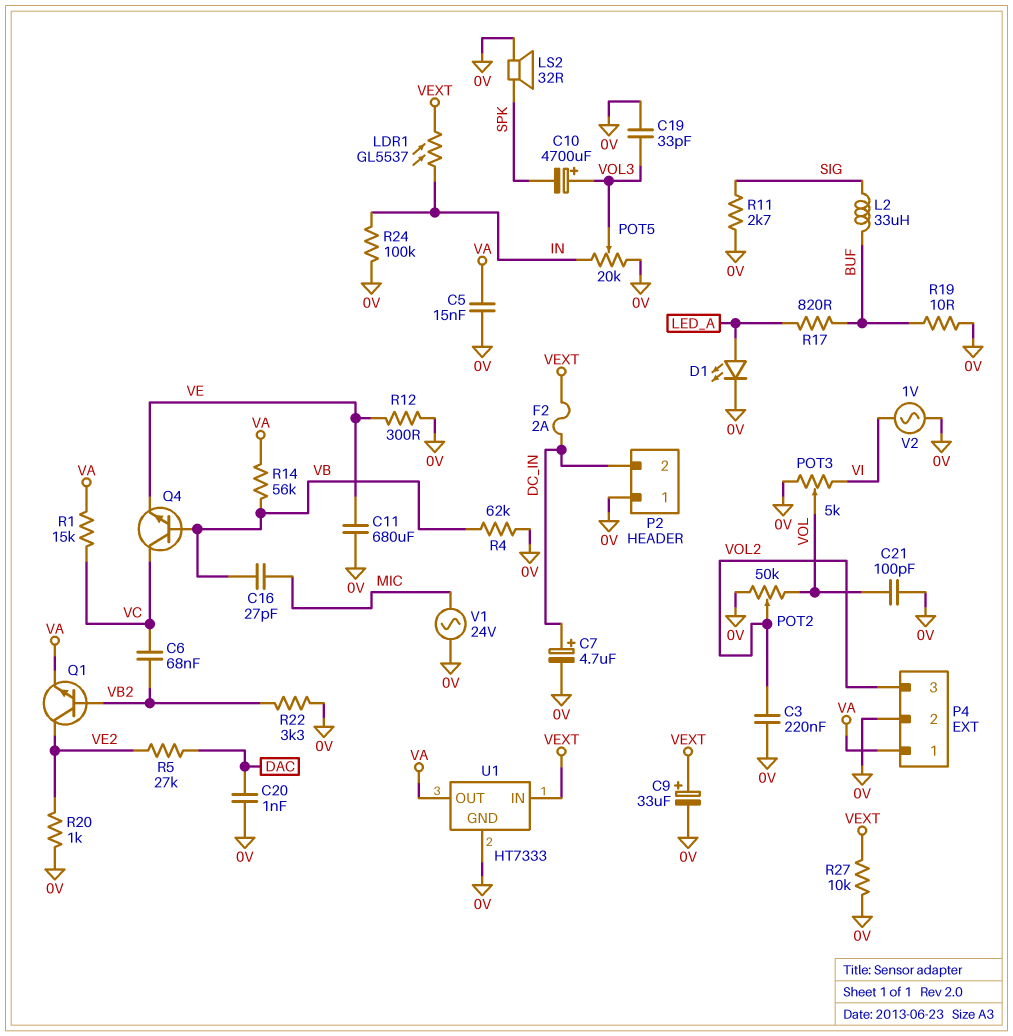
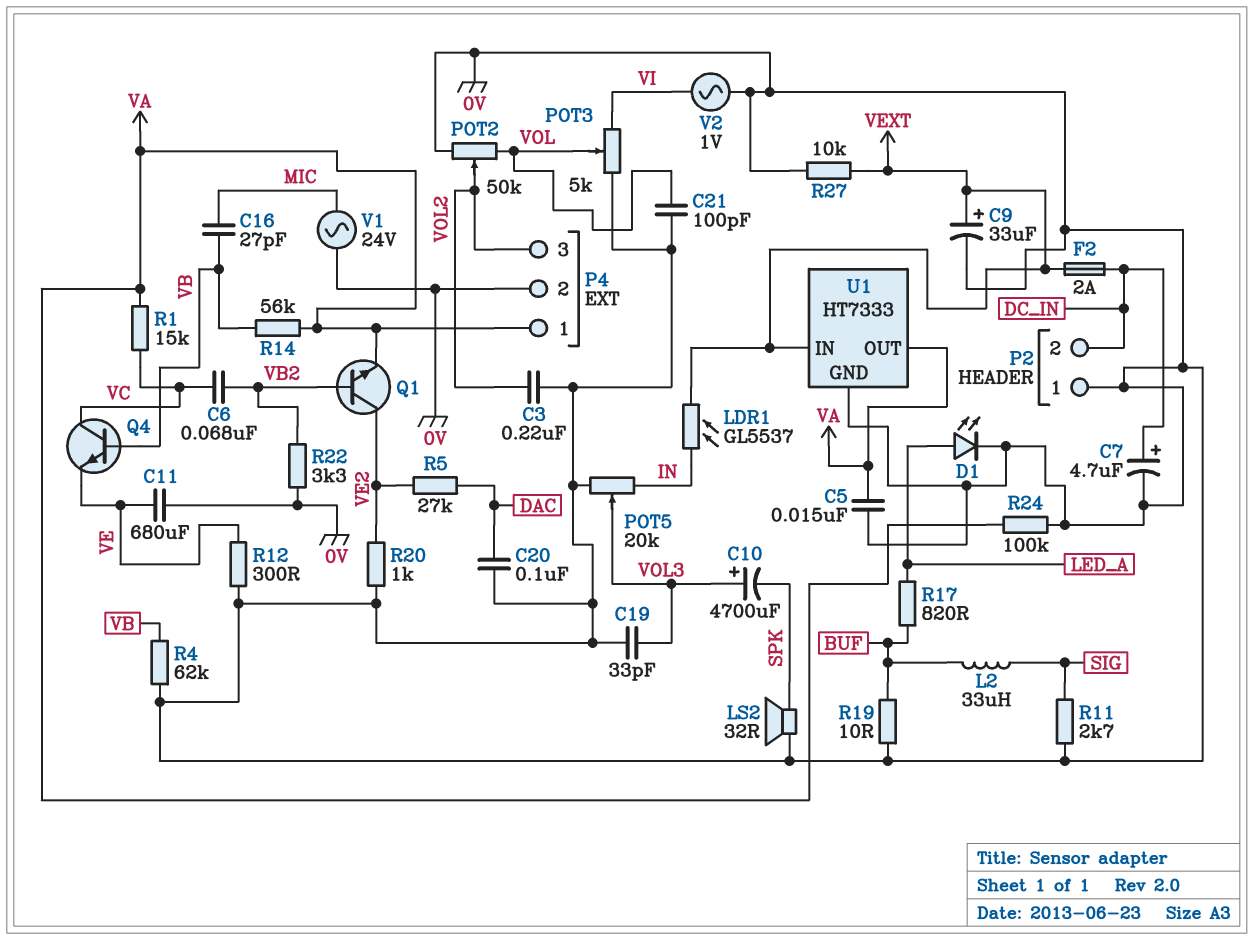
C20: 1nF (0V, DAC) -> 100nF (0V, DAC)
R24: 100k (0V, IN) -> 100k (0V, VA)

